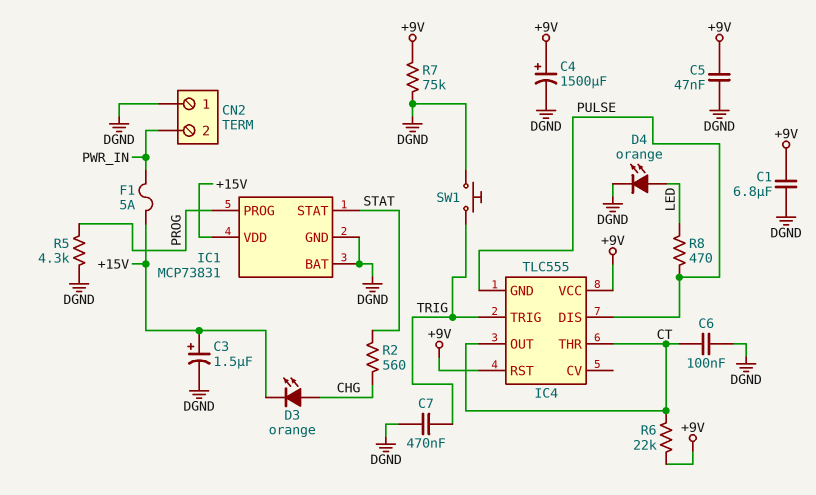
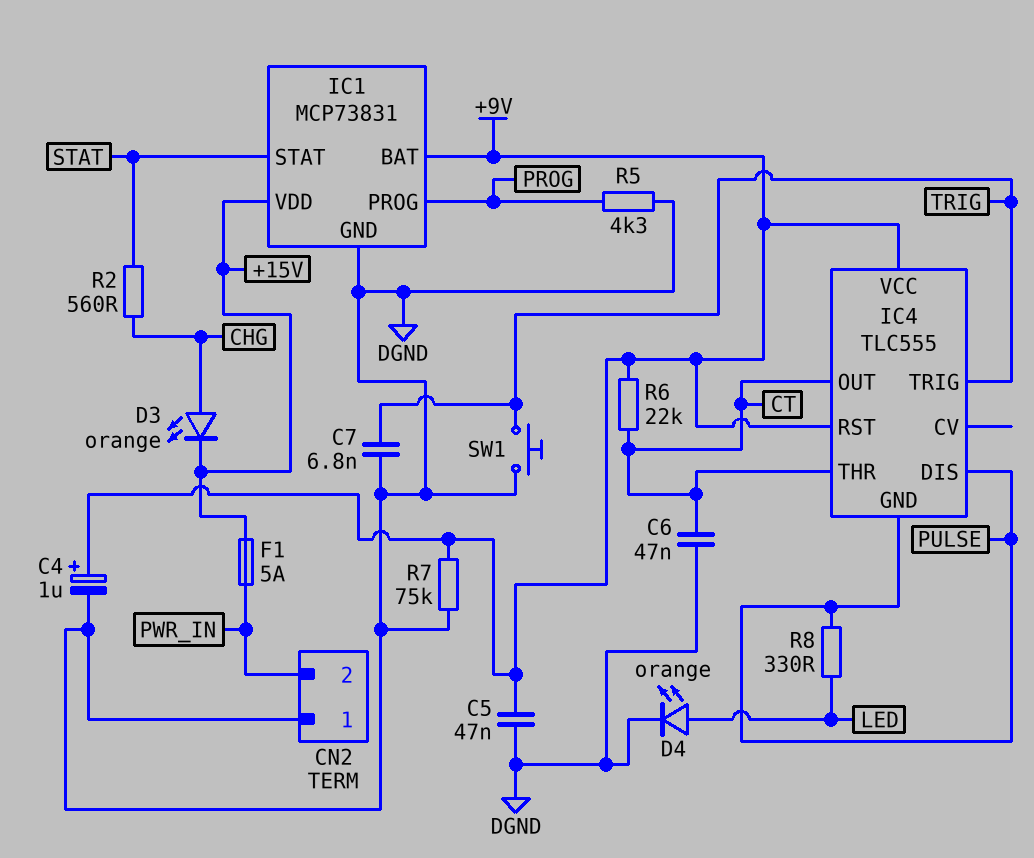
C1: 6.8uF (+9V, DGND) -> none
C3: 1.5uF (plus +15V, minus DGND) -> none
C4: 1500uF (plus +9V, minus DGND) -> 1uF (plus +9V, minus DGND)
C6: 100nF (CT, DGND) -> 47nF (CT, DGND)
C7: 470nF (DGND, TRIG) -> 6.8nF (DGND, TRIG)
IC1 pin BAT: DGND -> +9V
R8: 470 (LED, PULSE) -> 330 (LED, PULSE)

